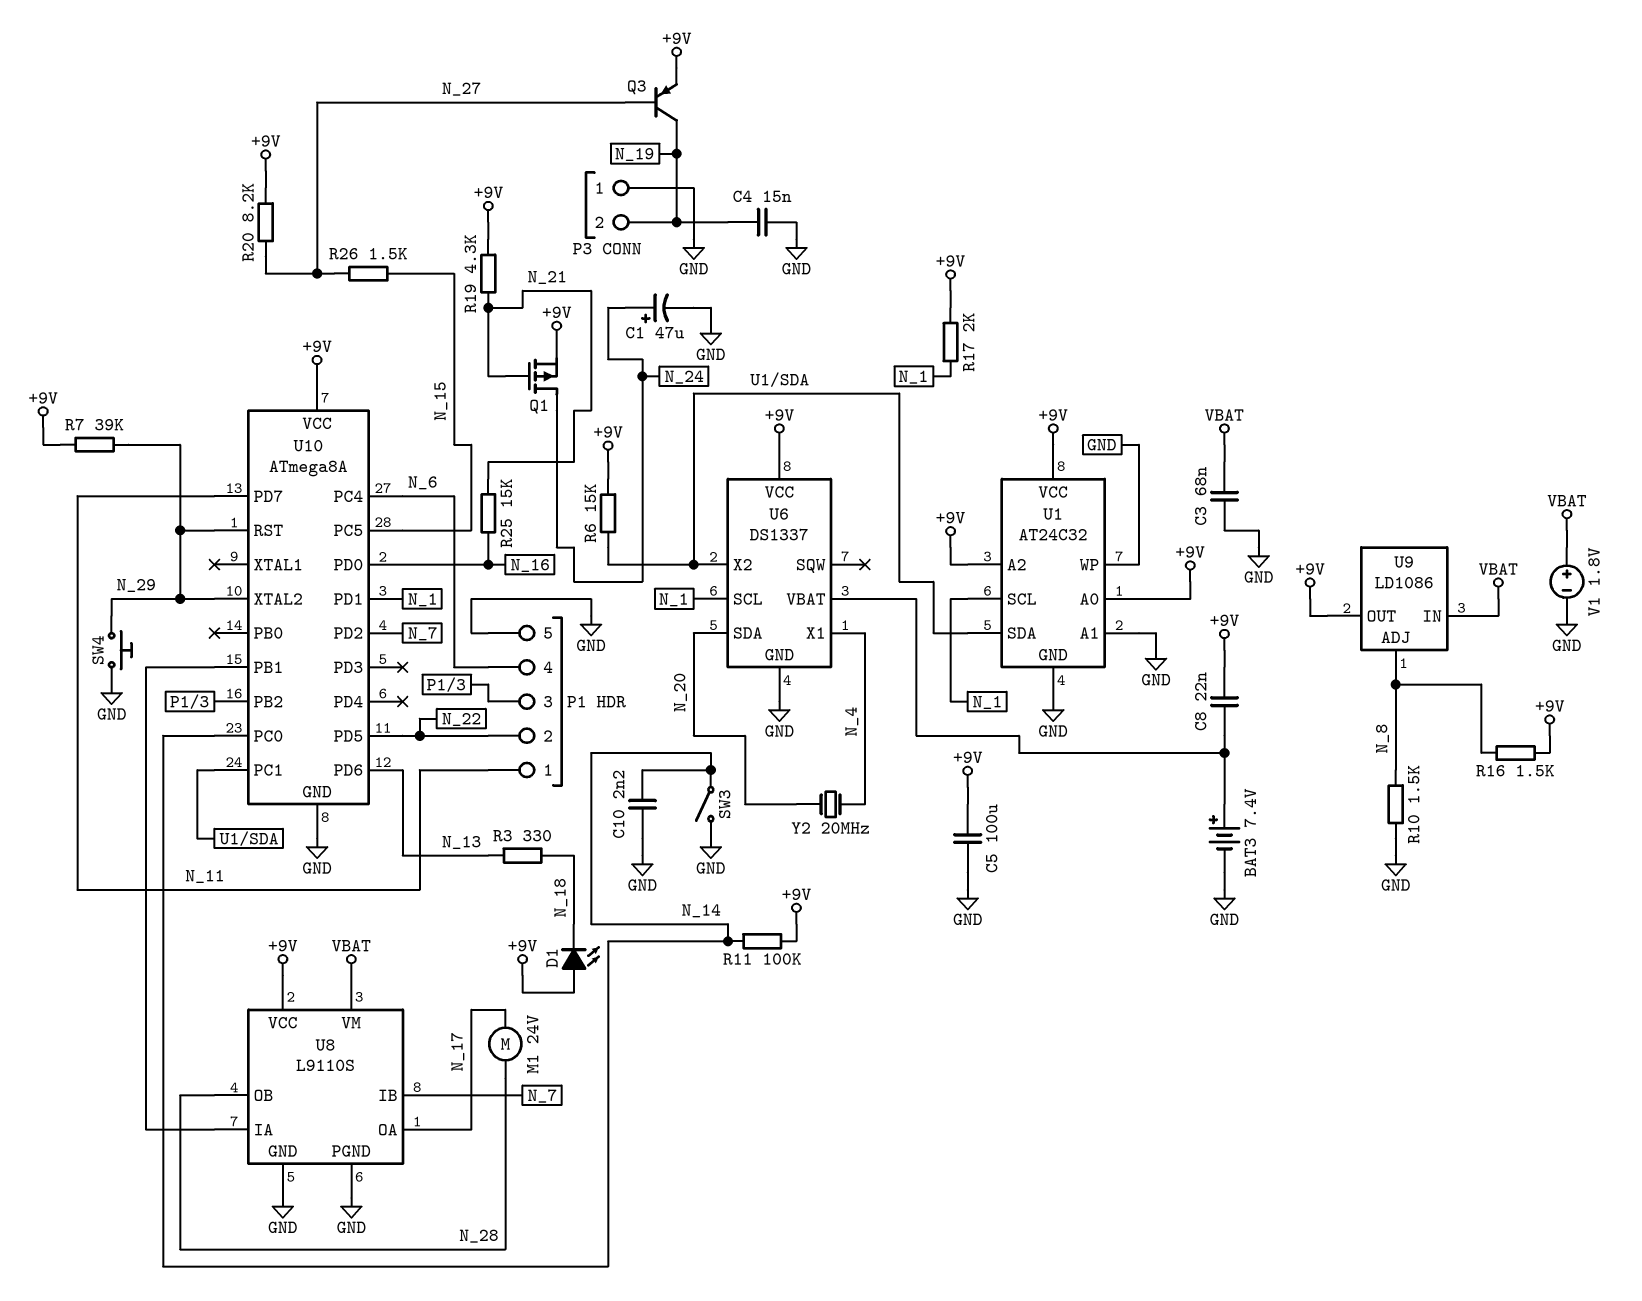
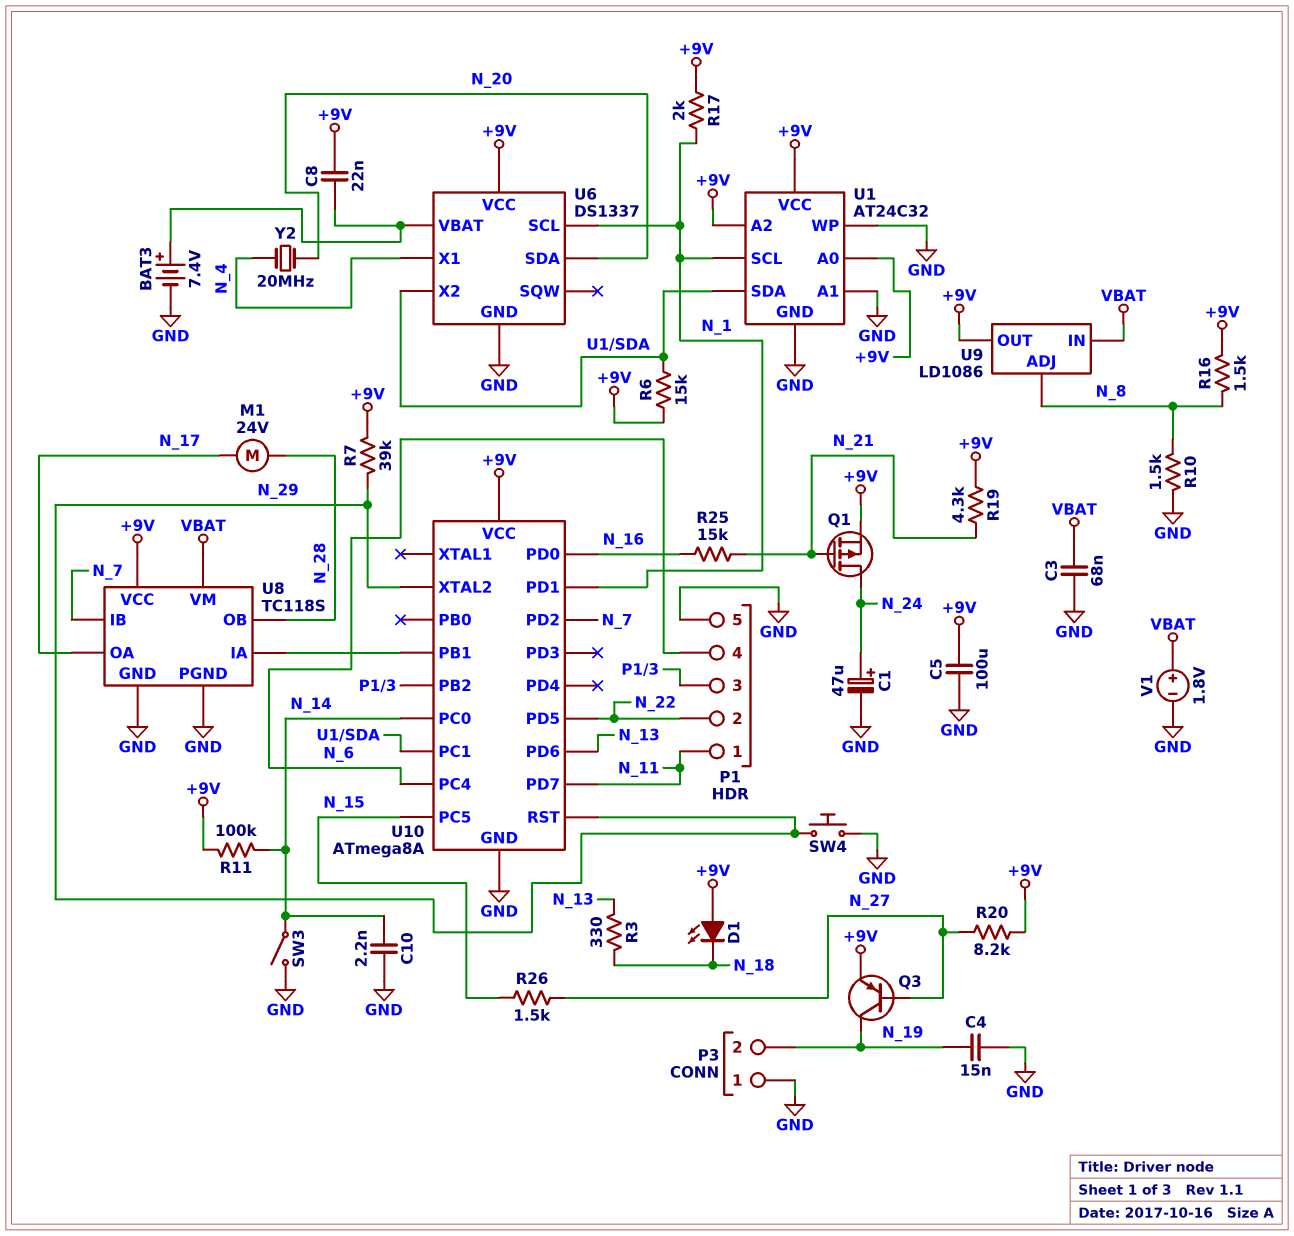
U8: L9110S -> TC118S

